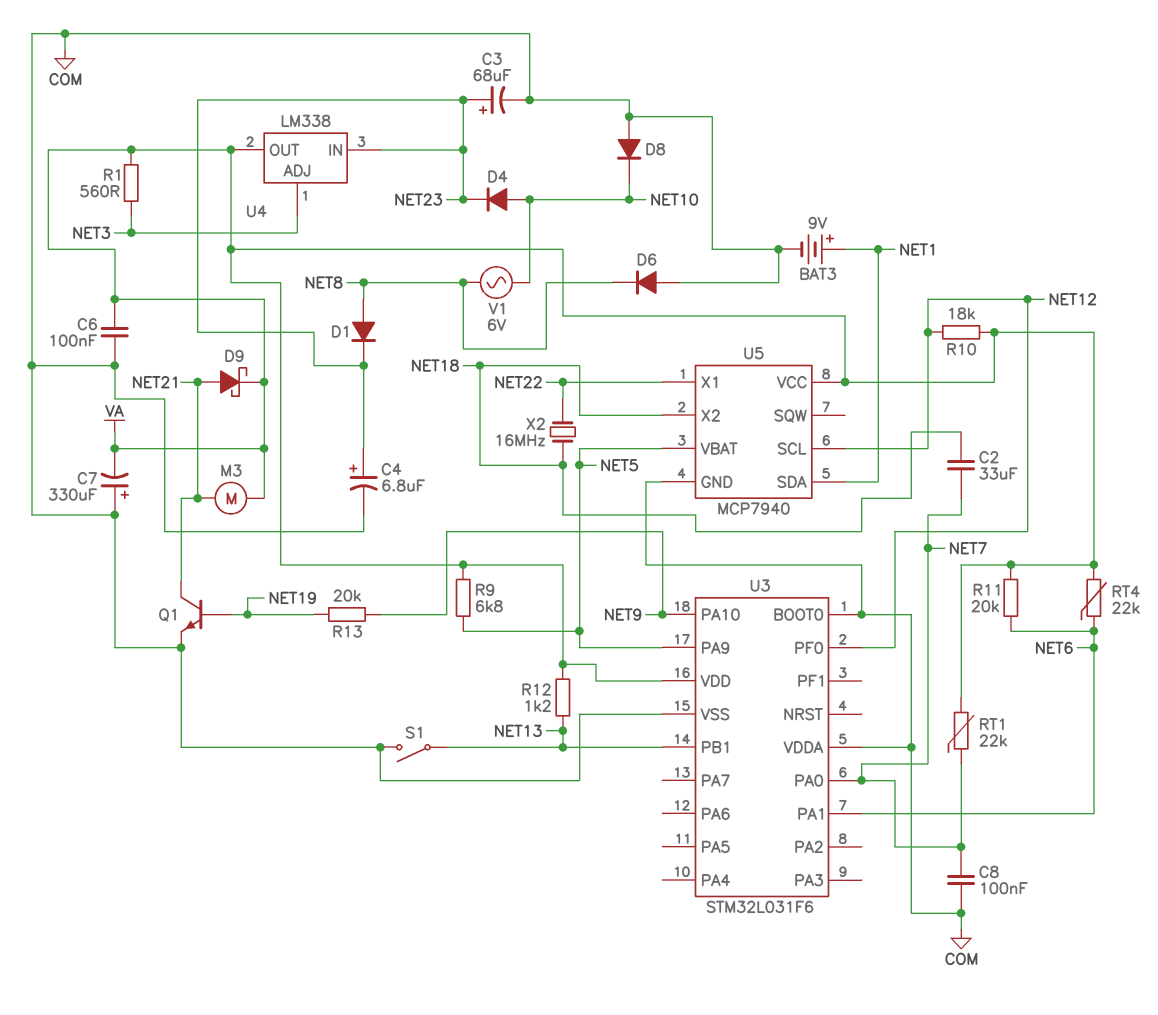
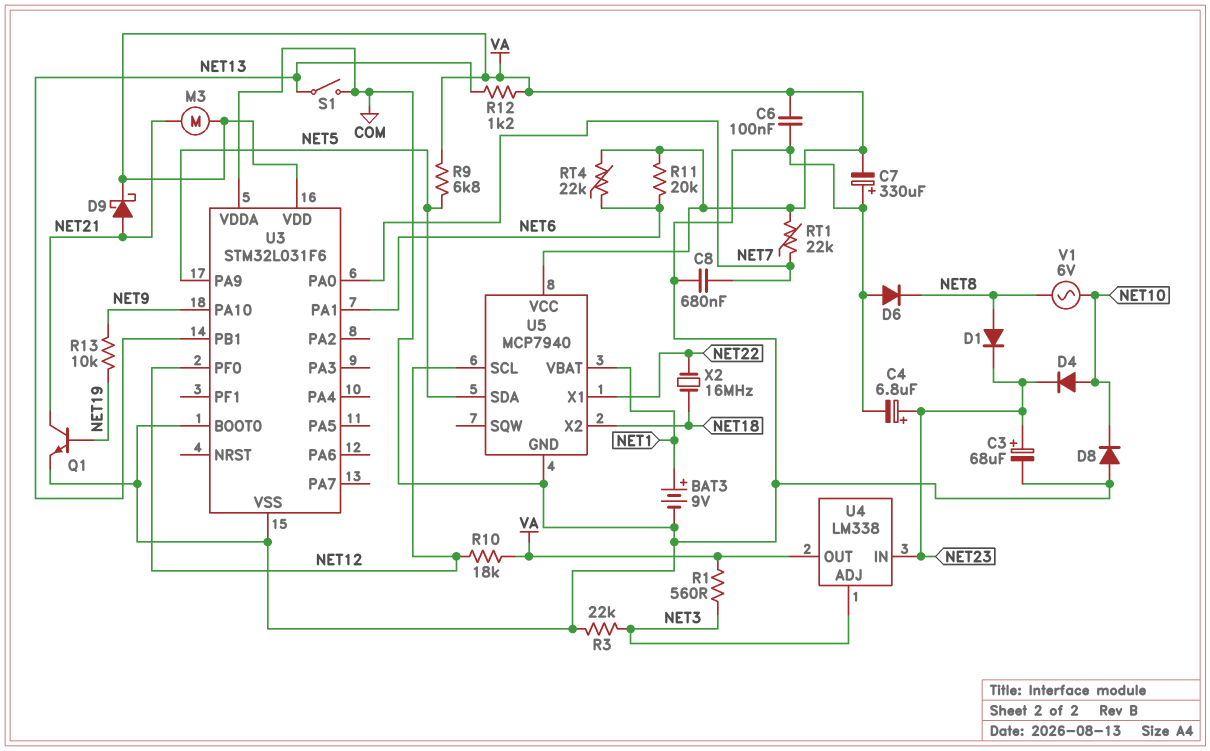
C2: 33uF (NET7, NET18) -> none
C8: 100nF (COM, NET7) -> 680nF (COM, NET7)
R3: none -> 22k (COM, NET3)
R13: 20k (NET9, NET19) -> 10k (NET9, NET19)
U5 pin SDA: NET1 -> NET5
U5 pin VBAT: NET5 -> NET1

